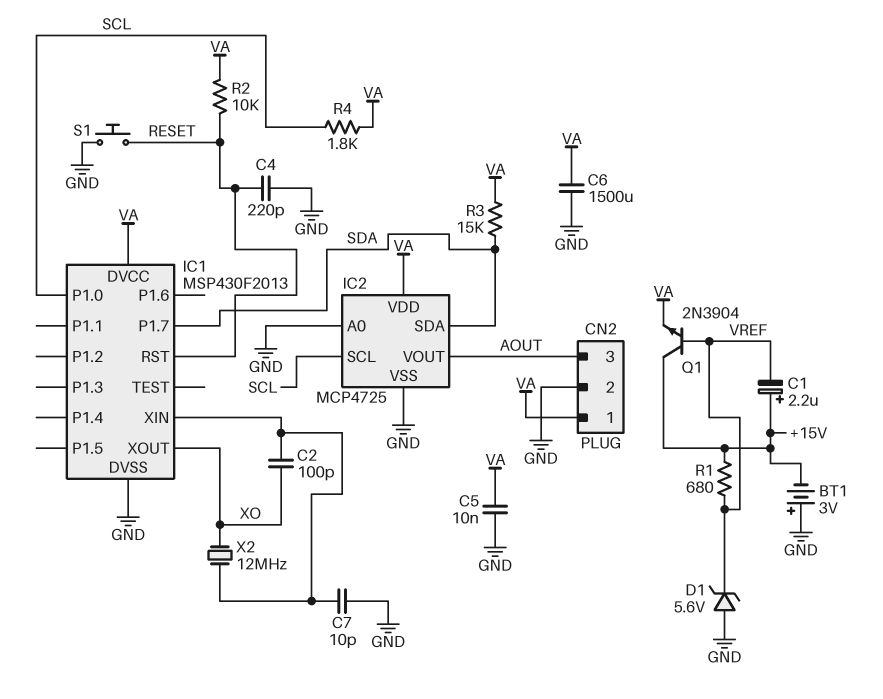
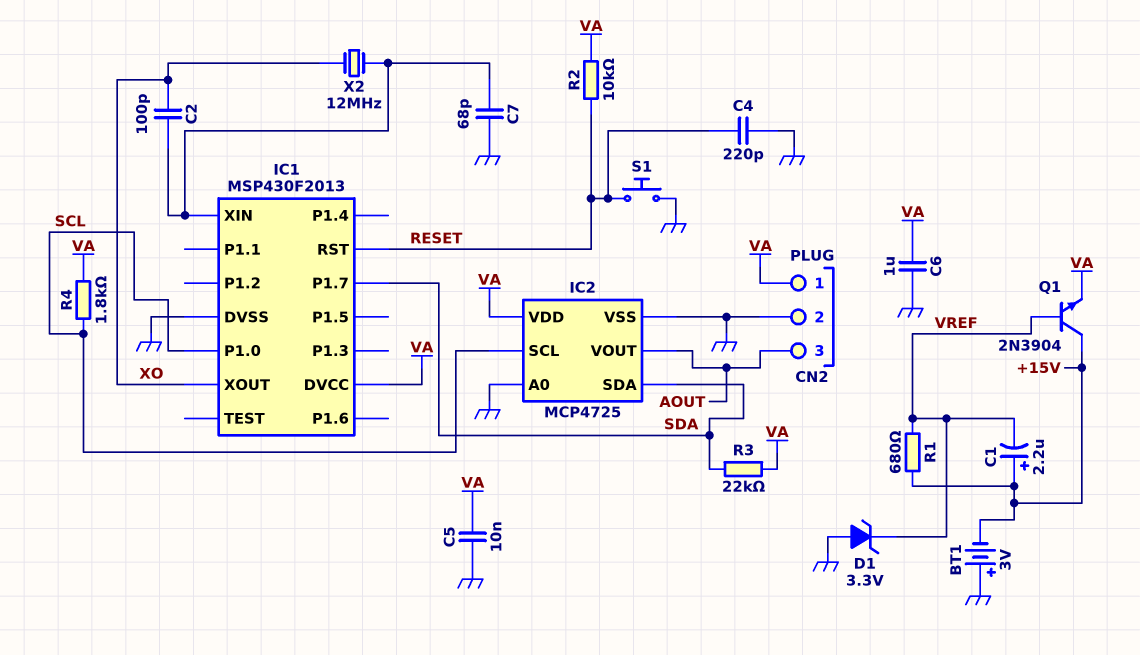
C6: 1500uF (GND, VA) -> 1uF (GND, VA)
C7: 10pF (GND, IC1/XIN) -> 68pF (GND, IC1/XIN)
D1: zener 5.6V (A GND, K VREF) -> zener 3.3V (A GND, K VREF)
R3: 15k (SDA, VA) -> 22k (SDA, VA)

